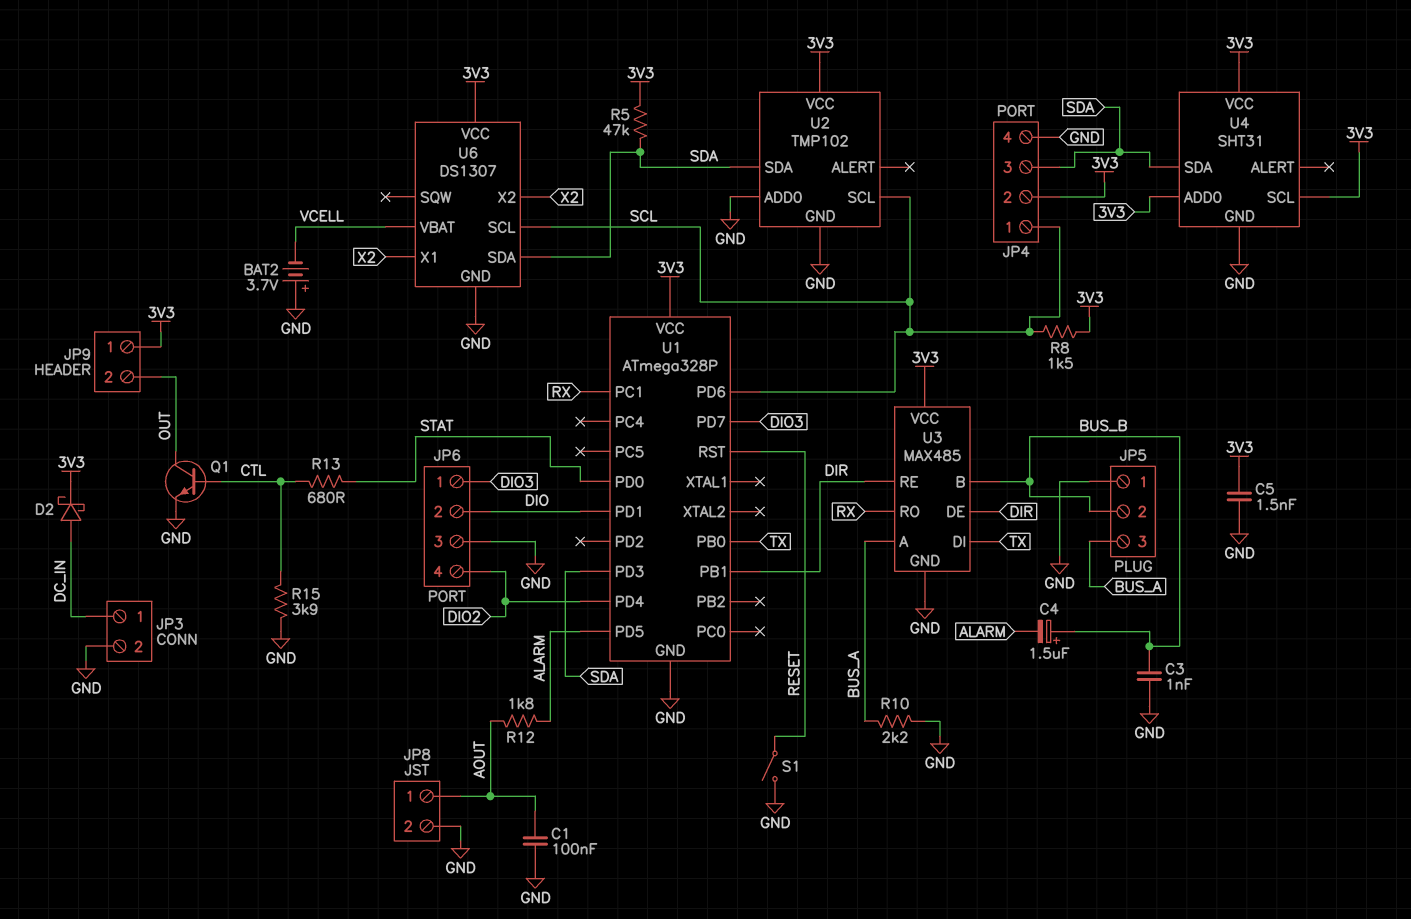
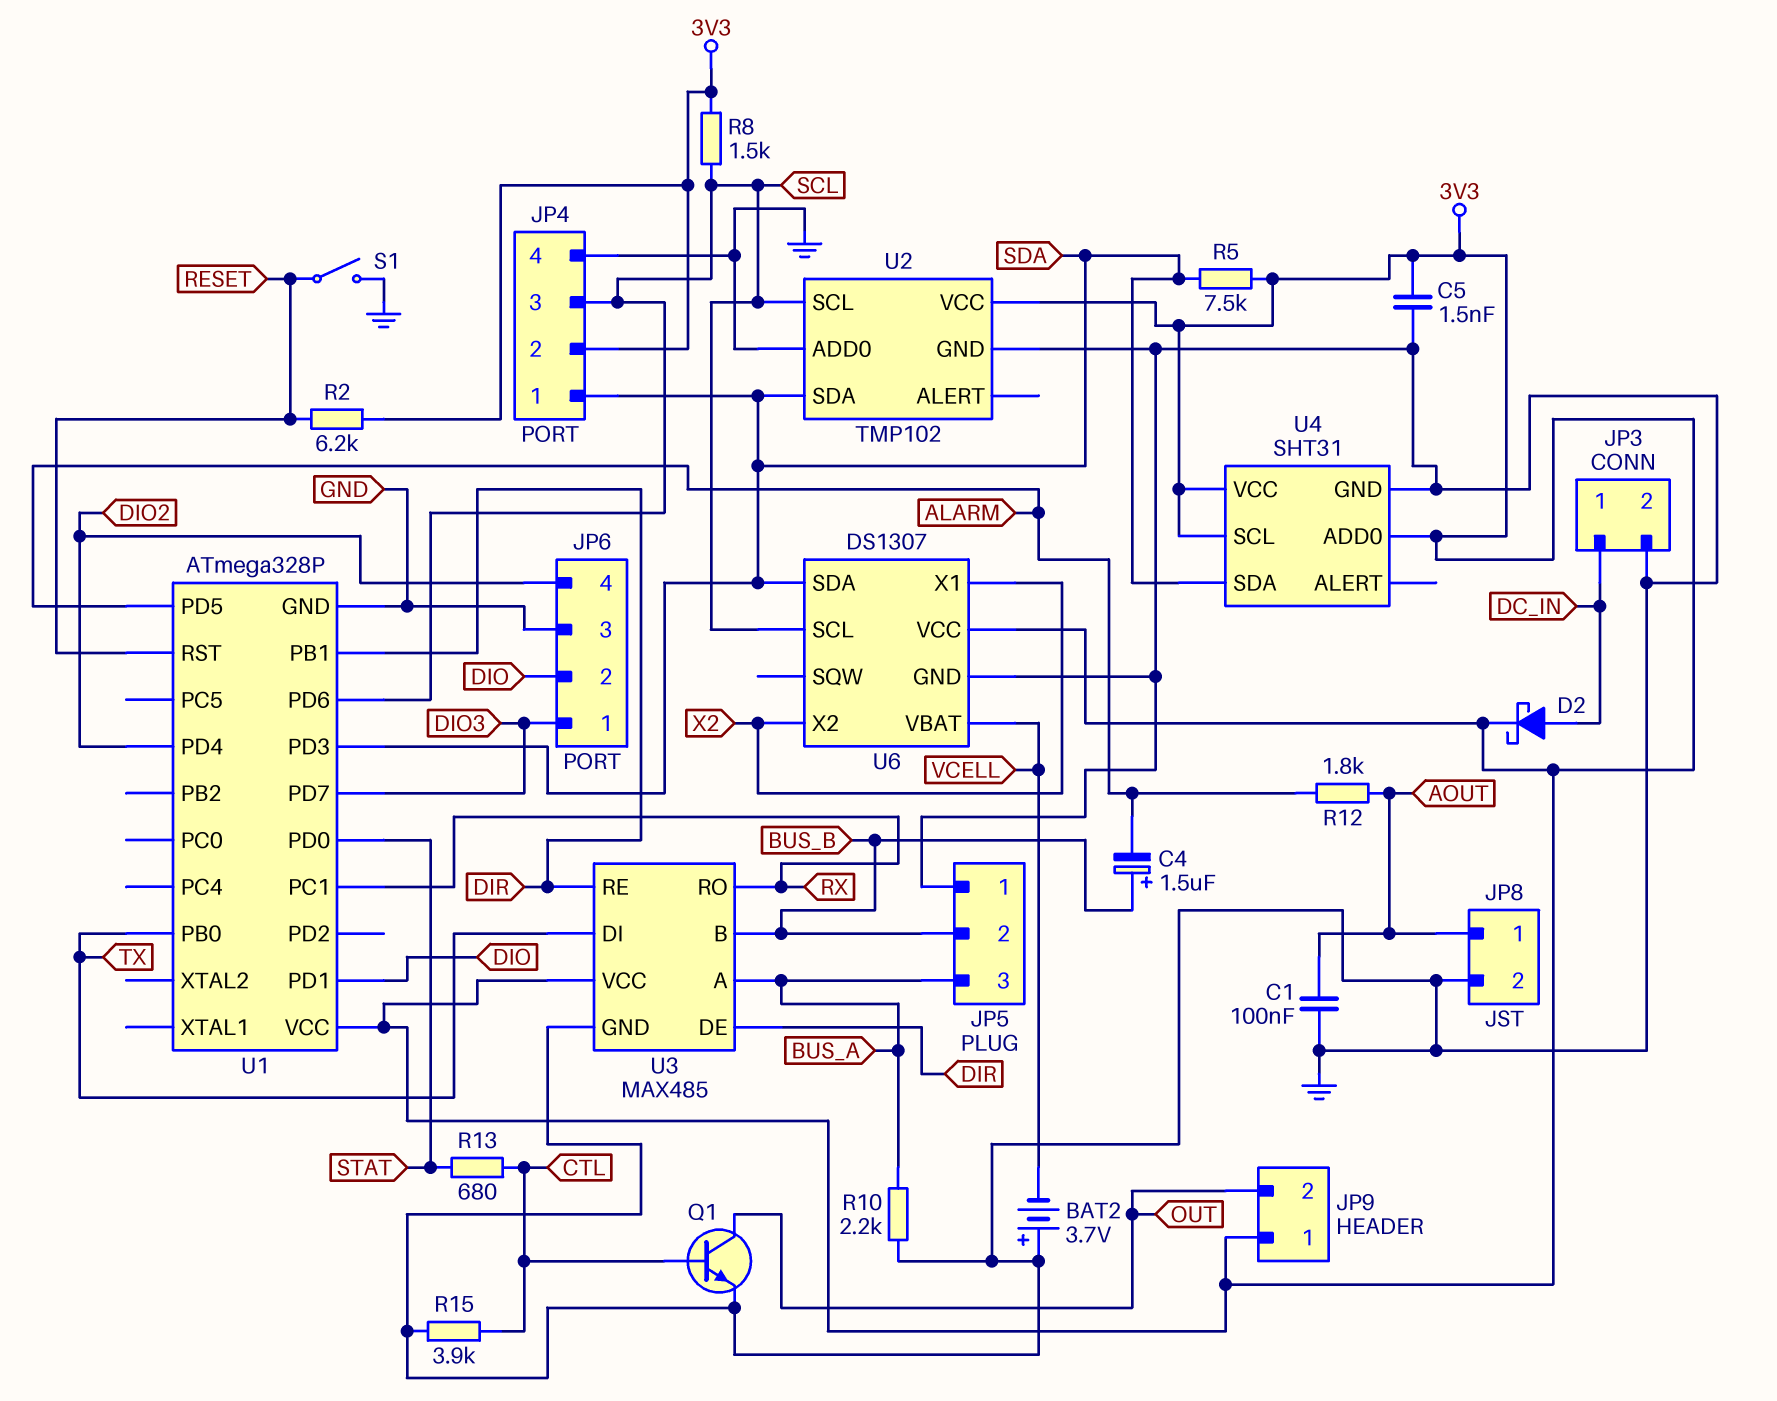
C3: 1nF (BUS_B, GND) -> none
JP4 pin 1: SCL -> SDA
JP4 pin 3: SDA -> SCL
R2: none -> 6.2k (3V3, RESET)
R5: 47k (3V3, SDA) -> 7.5k (3V3, SDA)

